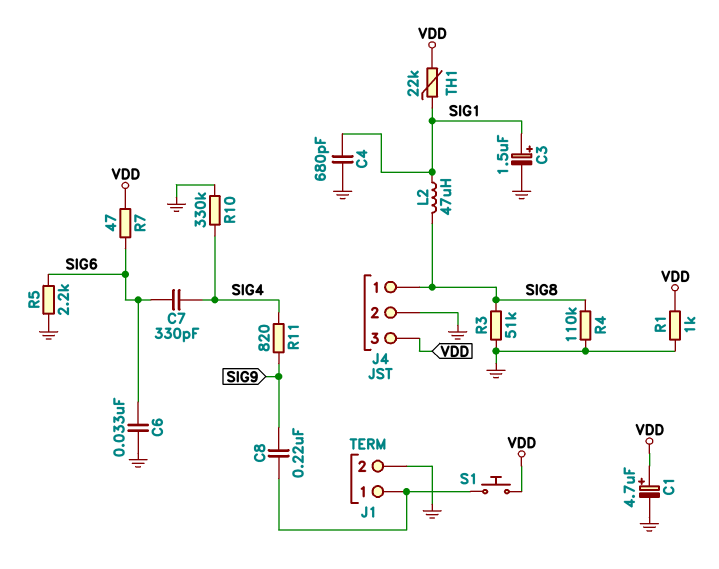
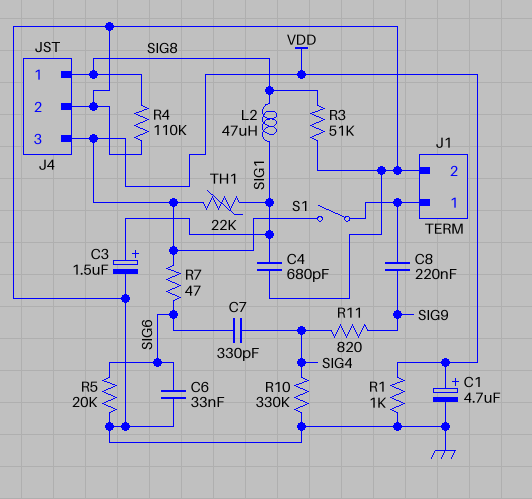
R5: 2.2k (GND, SIG6) -> 20k (GND, SIG6)
S1: button (J1/1, VDD) -> switch (J1/1, VDD)

